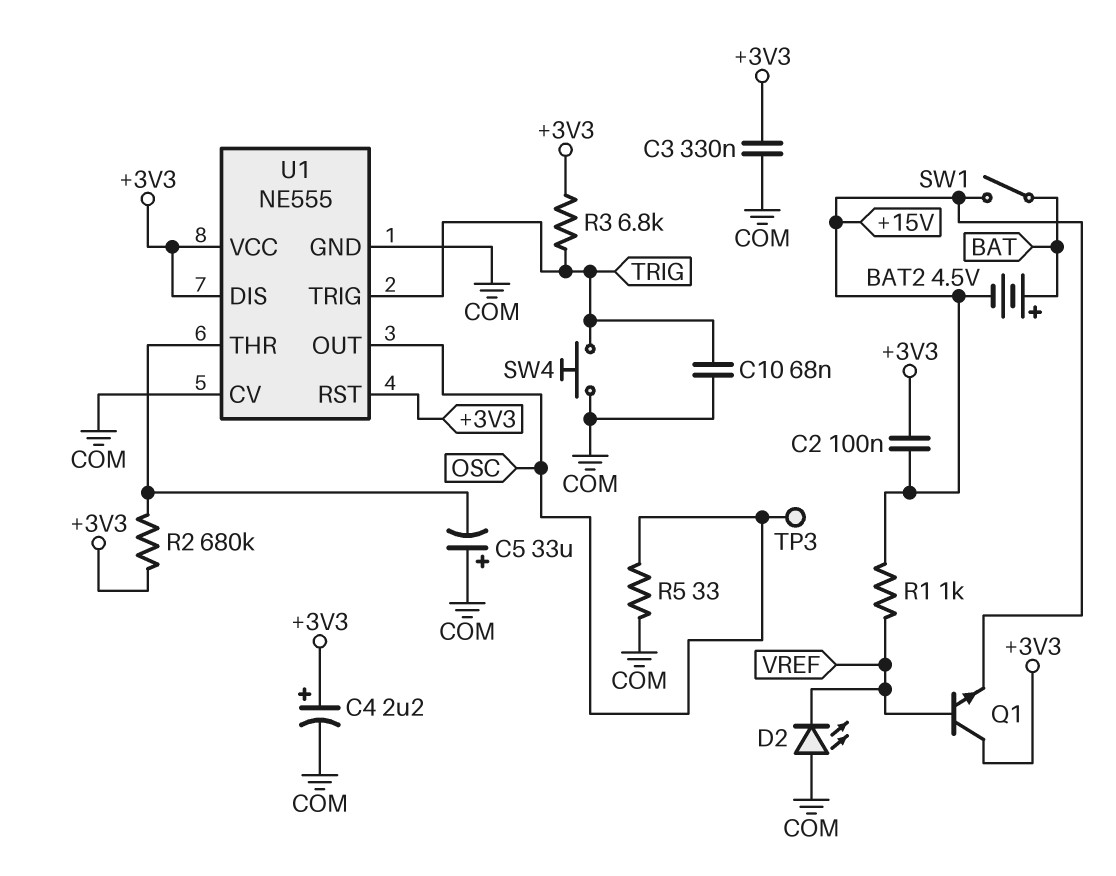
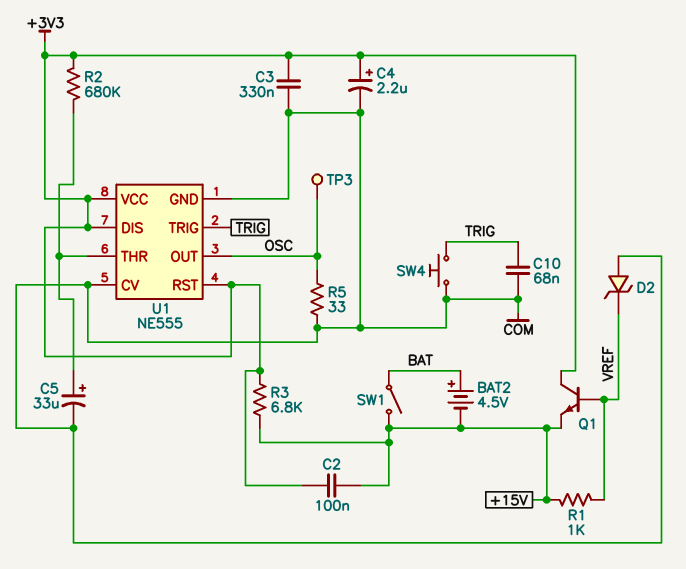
C5: 33uF (plus COM, minus U1/THR) -> 33uF (plus U1/THR, minus COM)
D2: LED (A COM, K VREF) -> zener (A COM, K VREF)
R3: 6.8k (+3V3, TRIG) -> 6.8k (+3V3, +15V)

